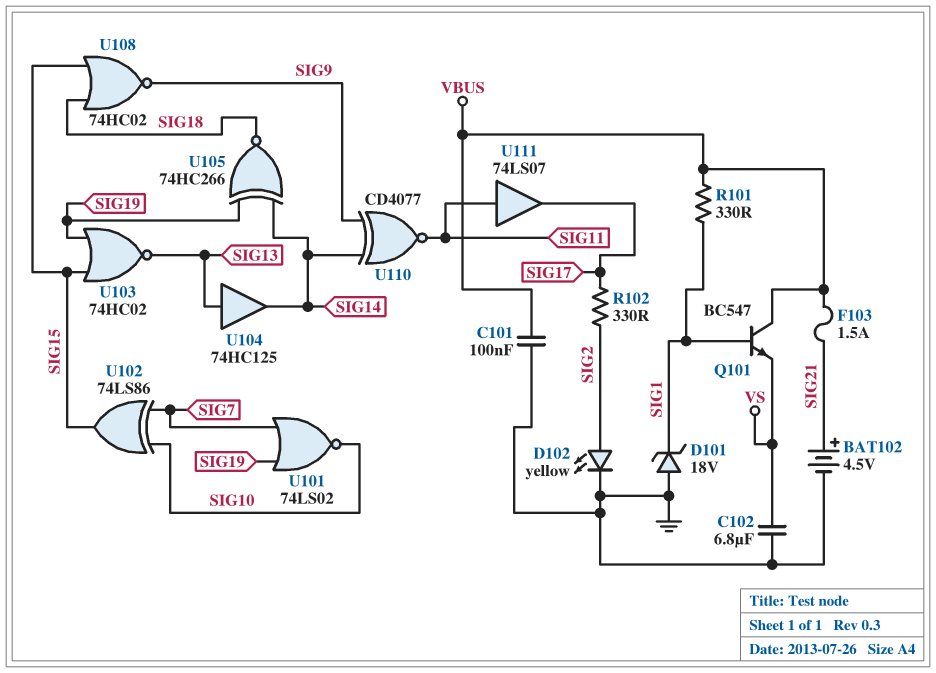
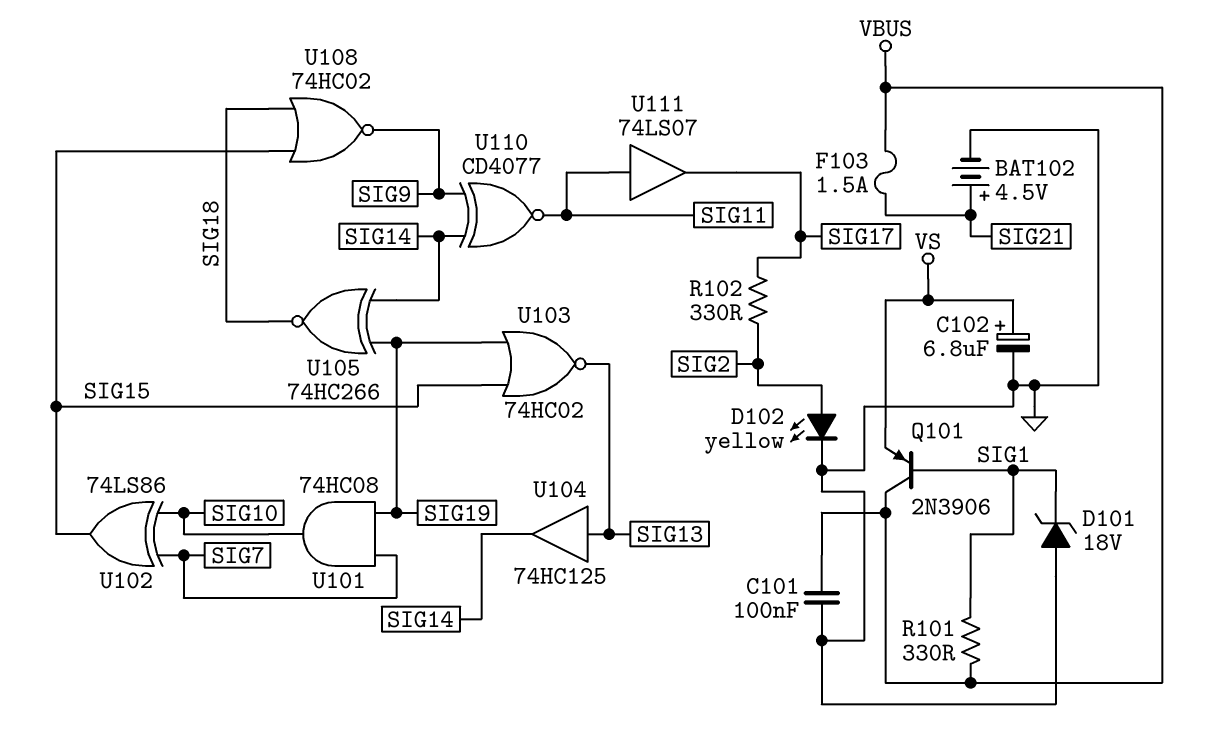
C102: 6.8uF (GND, VS) -> 6.8uF (plus VS, minus GND)
Q101: NPN BC547 (B SIG1, C VBUS, E VS) -> PNP 2N3906 (B SIG1, C VBUS, E VS)
U101: NOR 74LS02 (in SIG7, in SIG19, out SIG10) -> AND 74HC08 (in SIG7, in SIG19, out SIG10)

